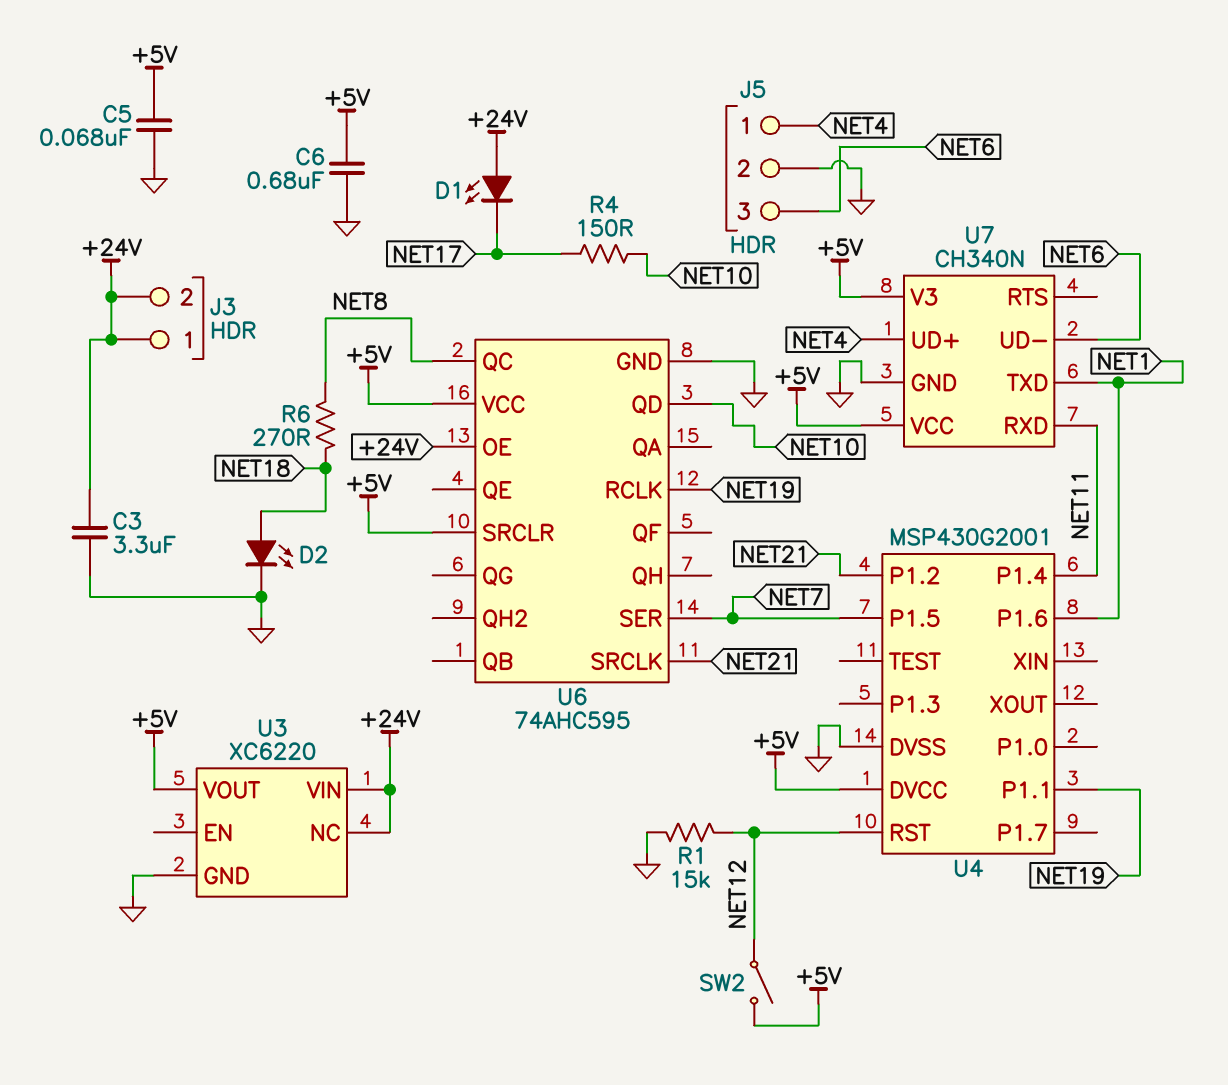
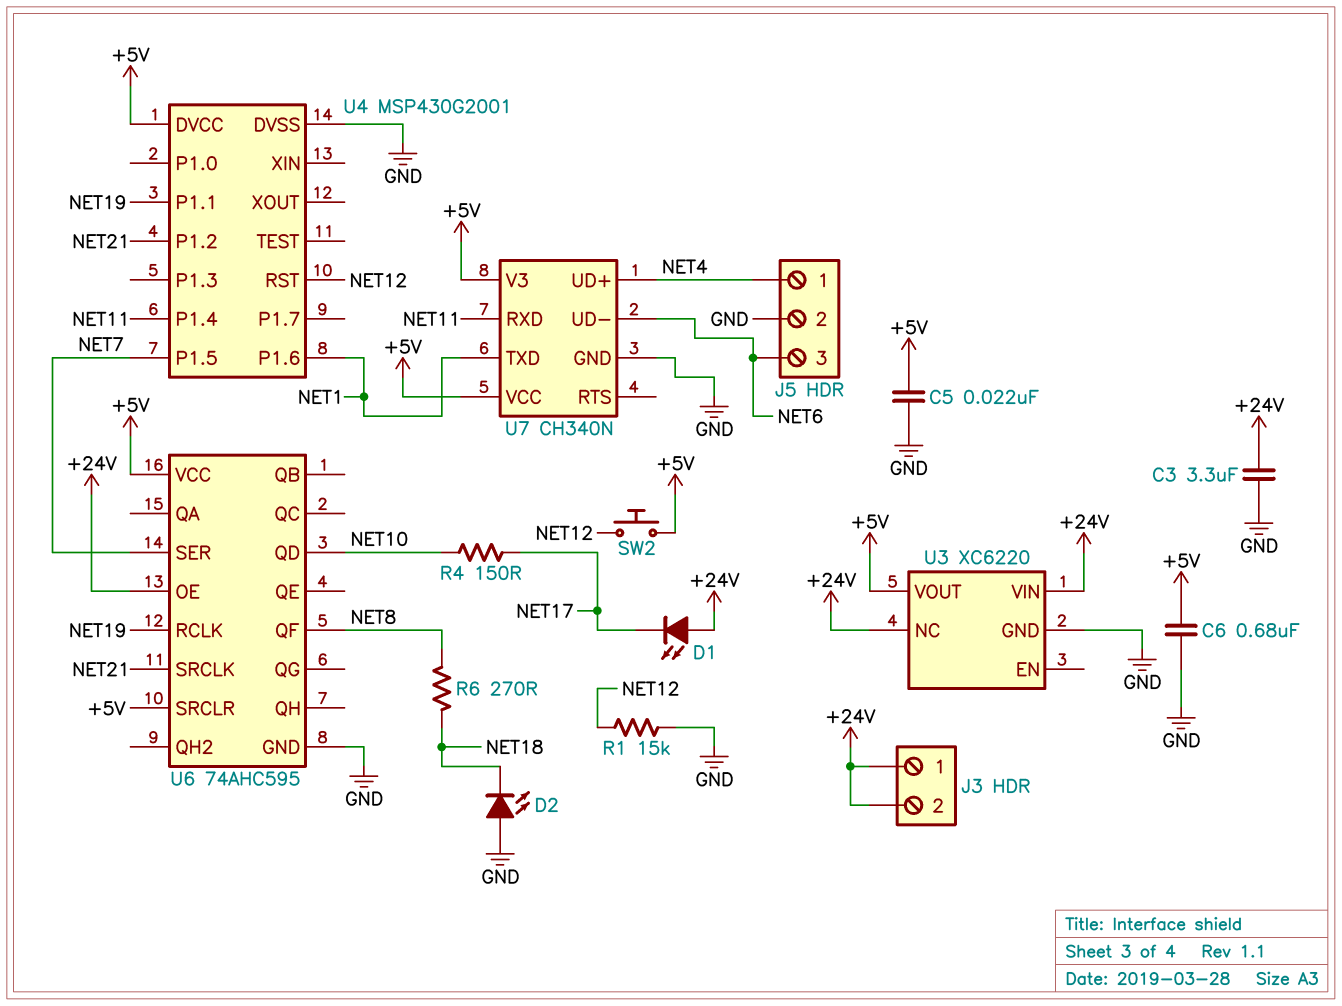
C5: 68nF (+5V, GND) -> 22nF (+5V, GND)
D2: LED (A NET18, K GND) -> LED (A GND, K NET18)
SW2: switch (+5V, NET12) -> button (+5V, NET12)
U6 pin QC: NET8 -> none
U6 pin QF: none -> NET8

